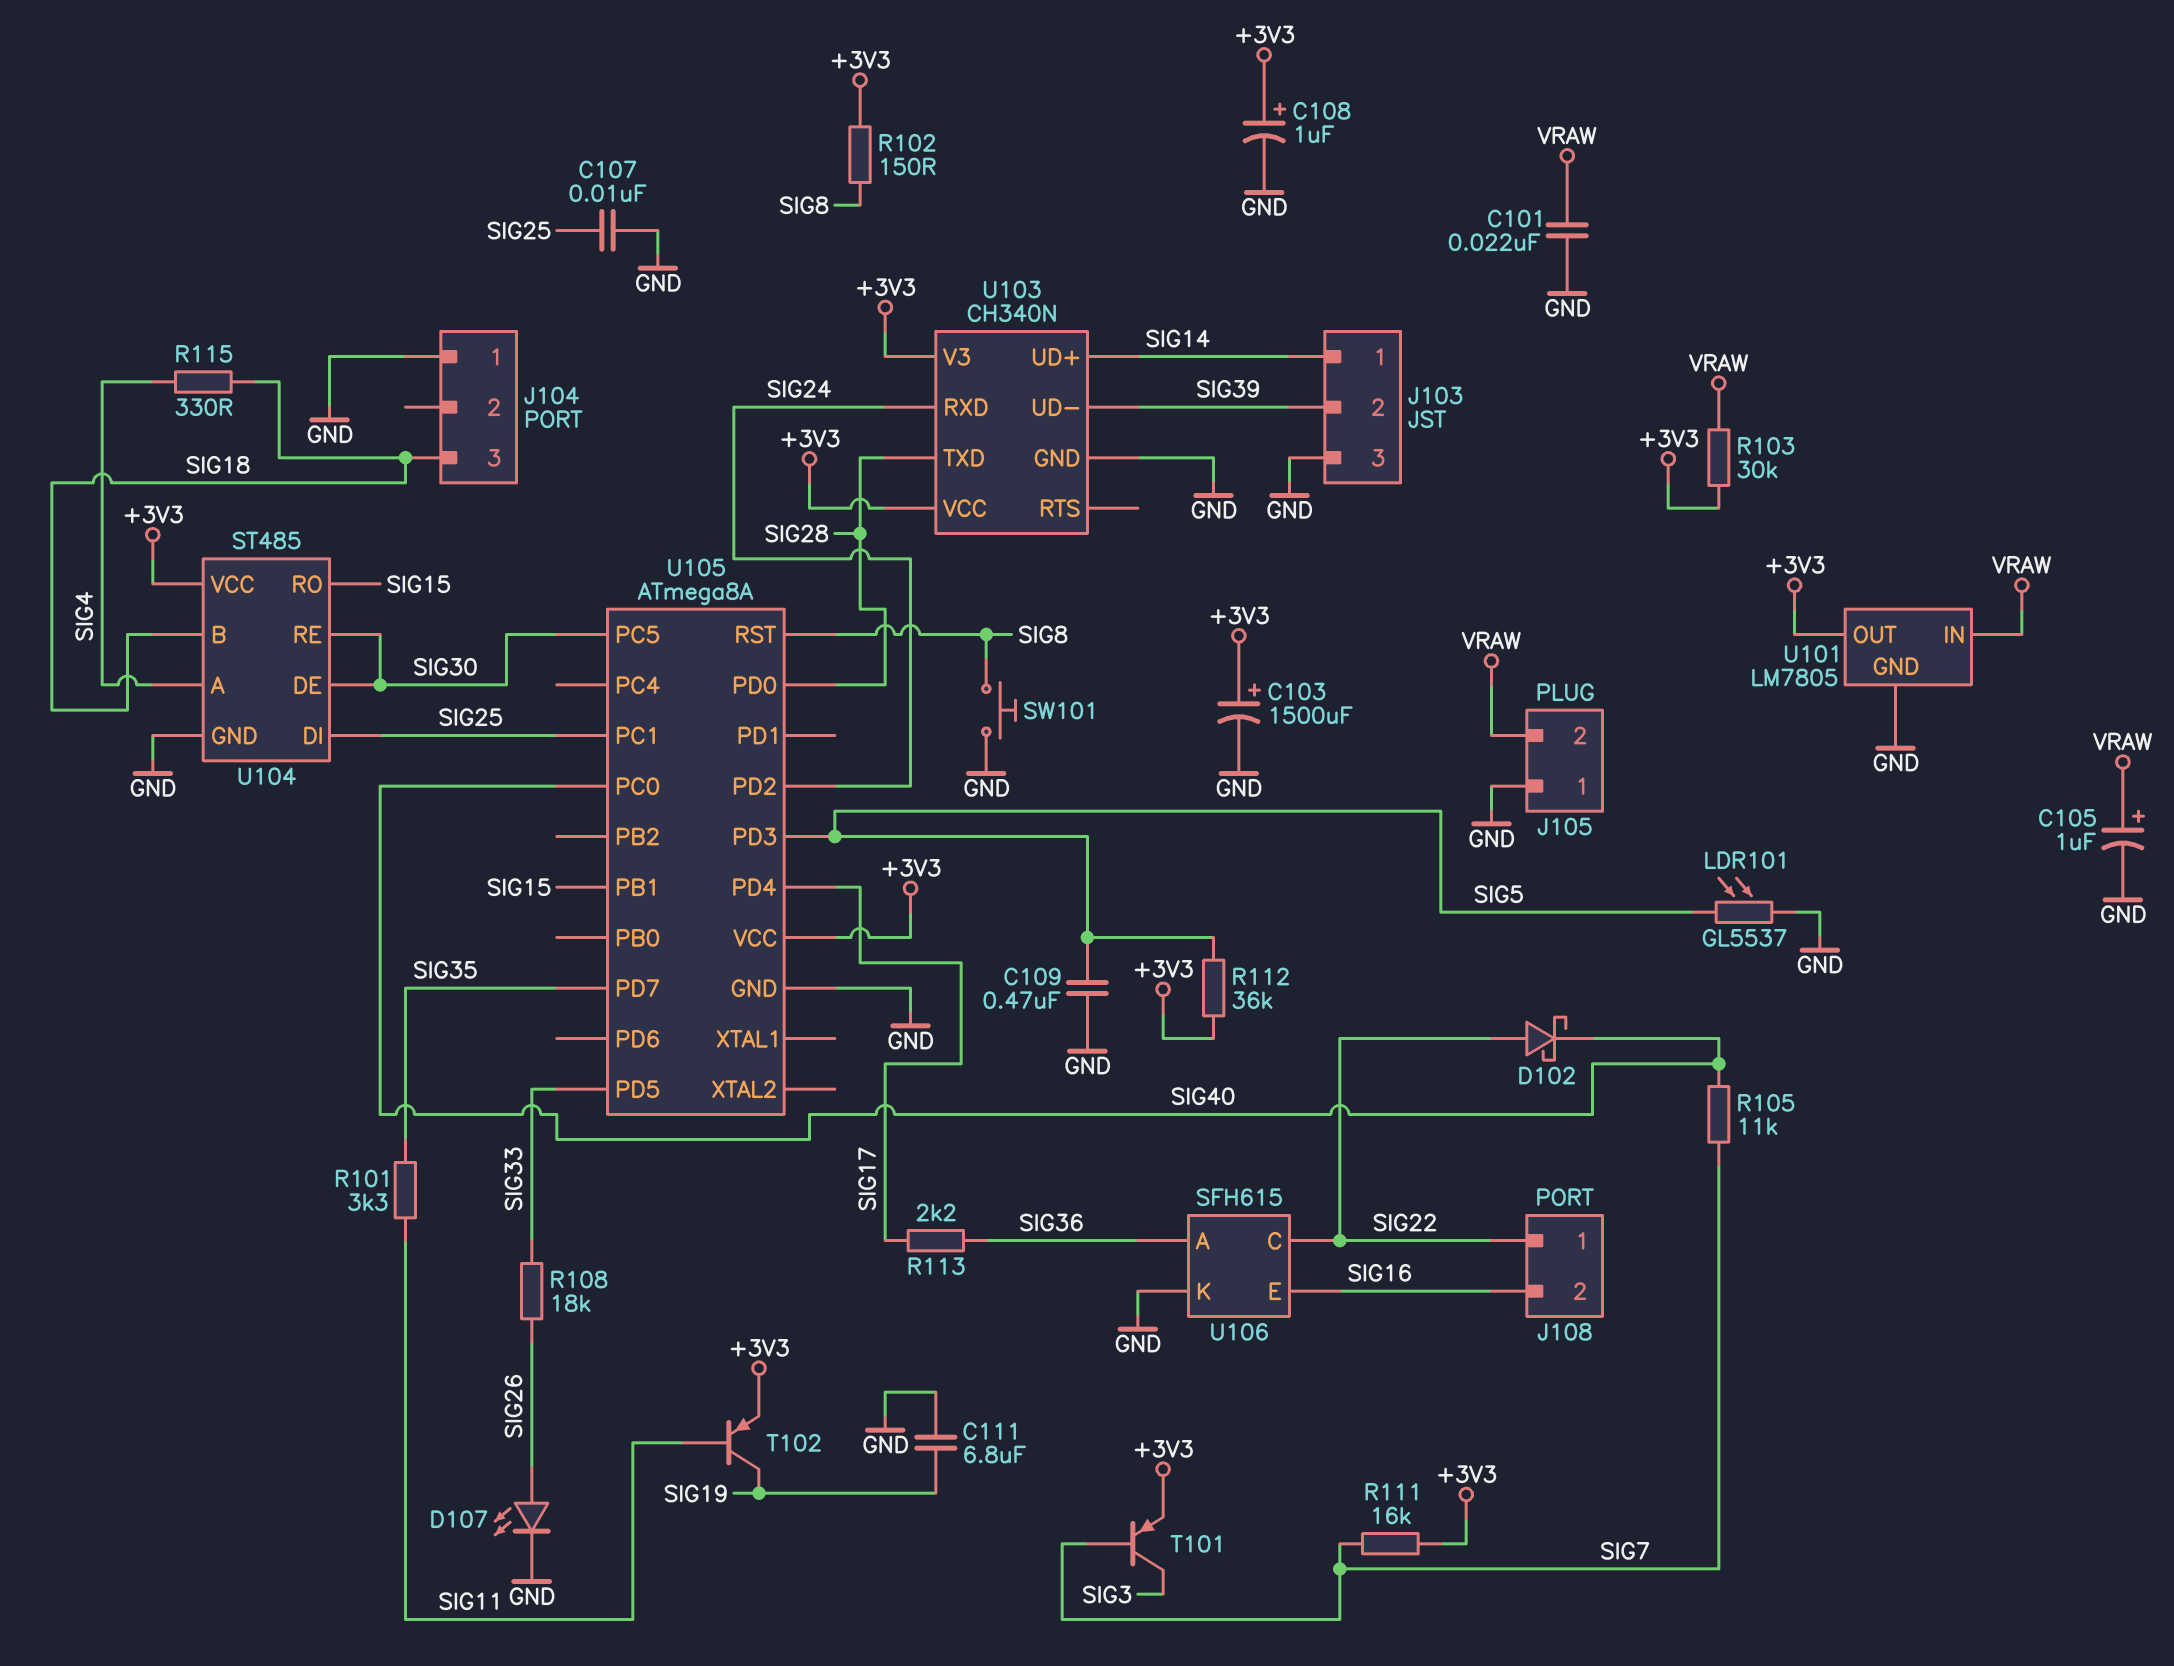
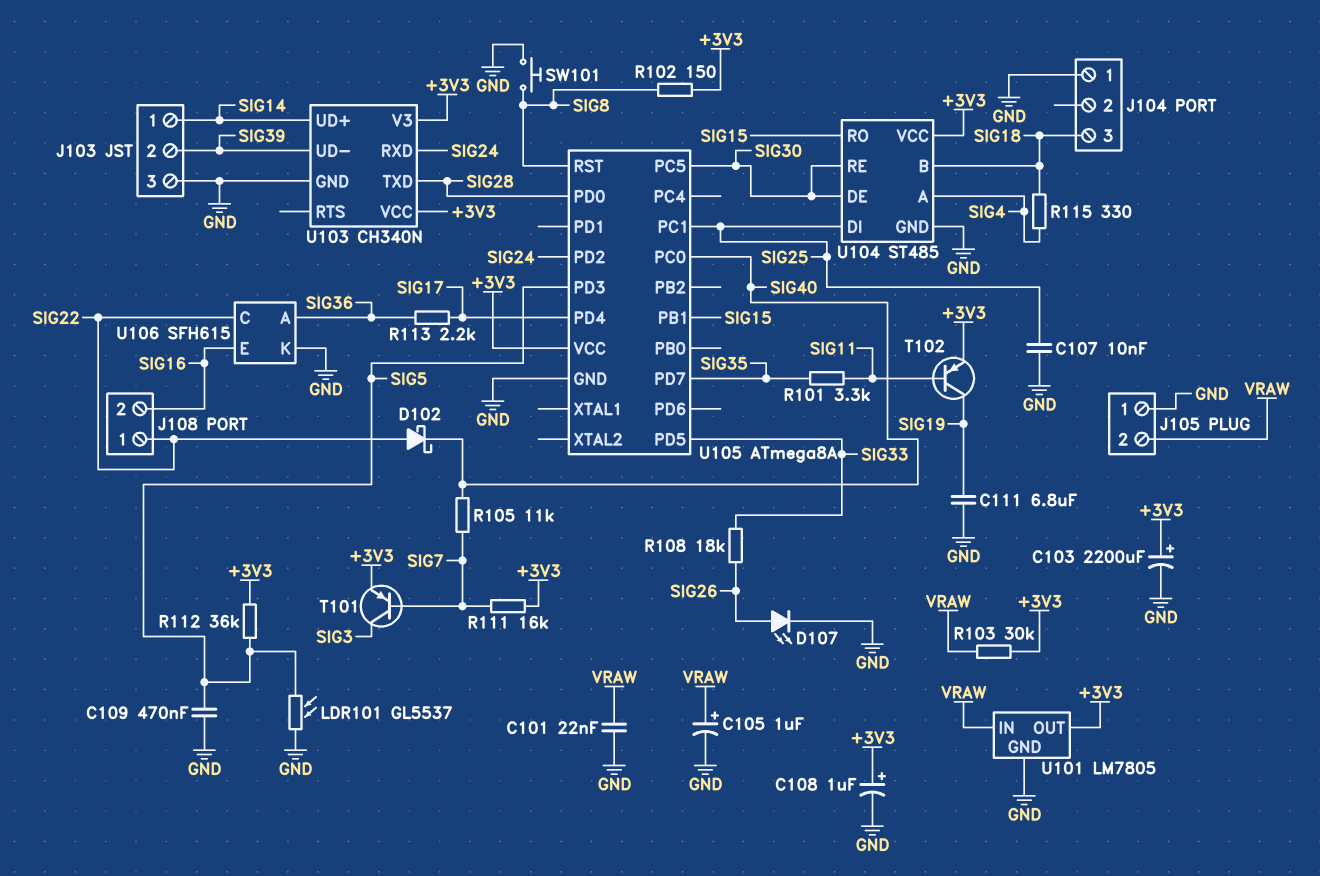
C103: 1500uF (plus +3V3, minus GND) -> 2200uF (plus +3V3, minus GND)

